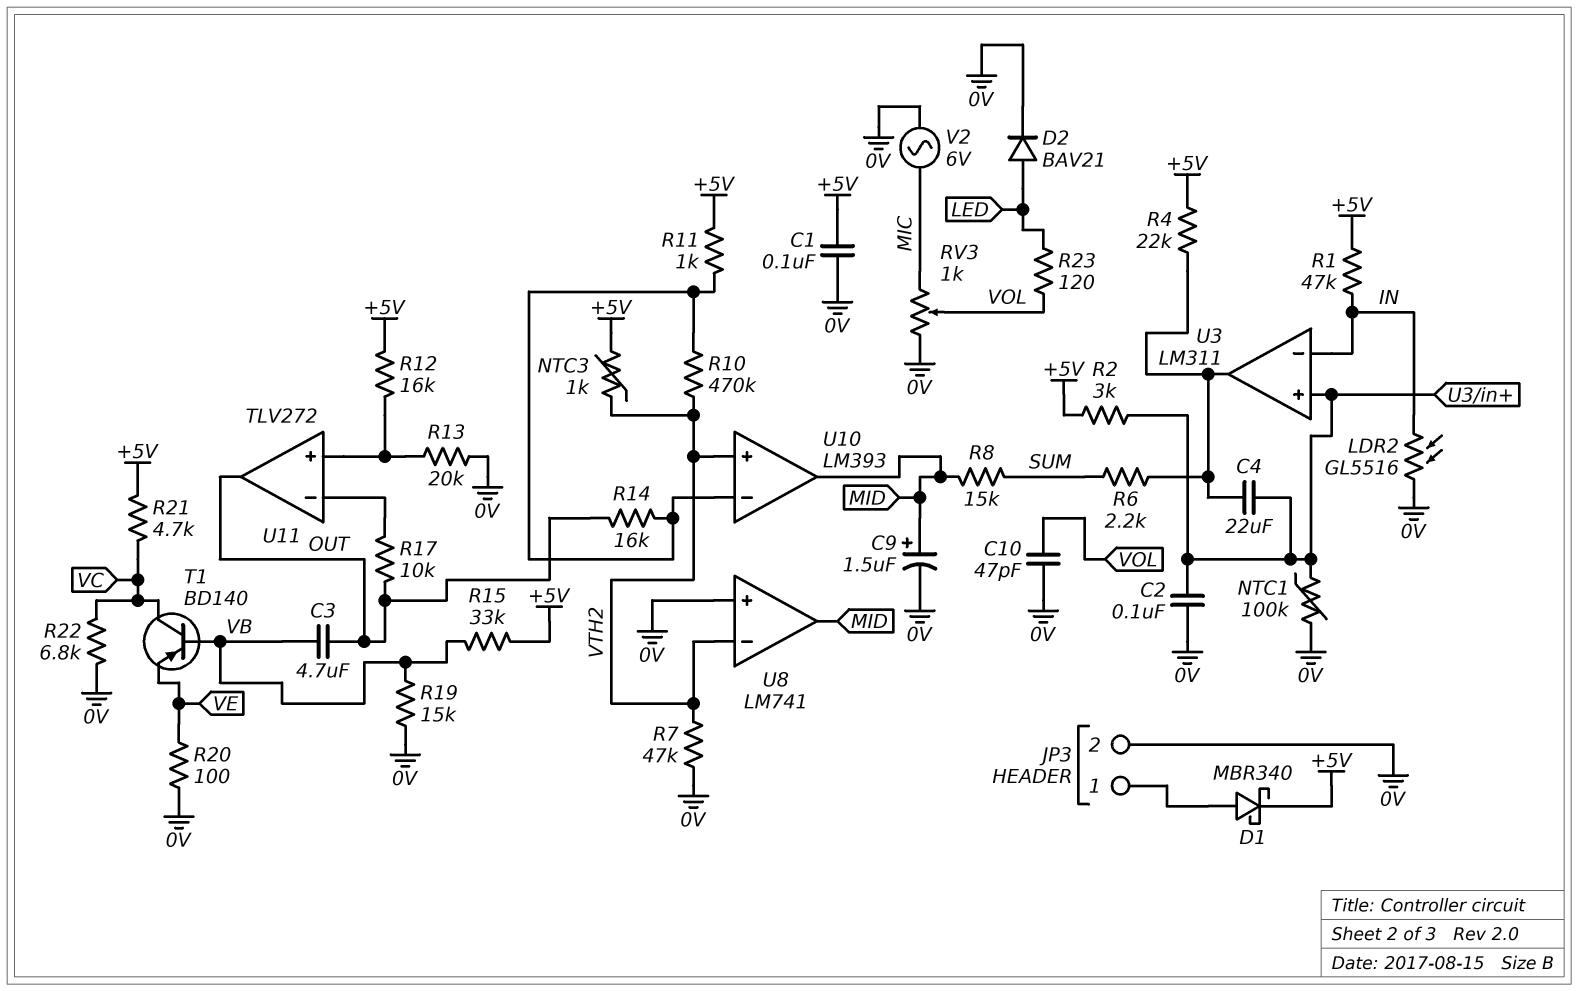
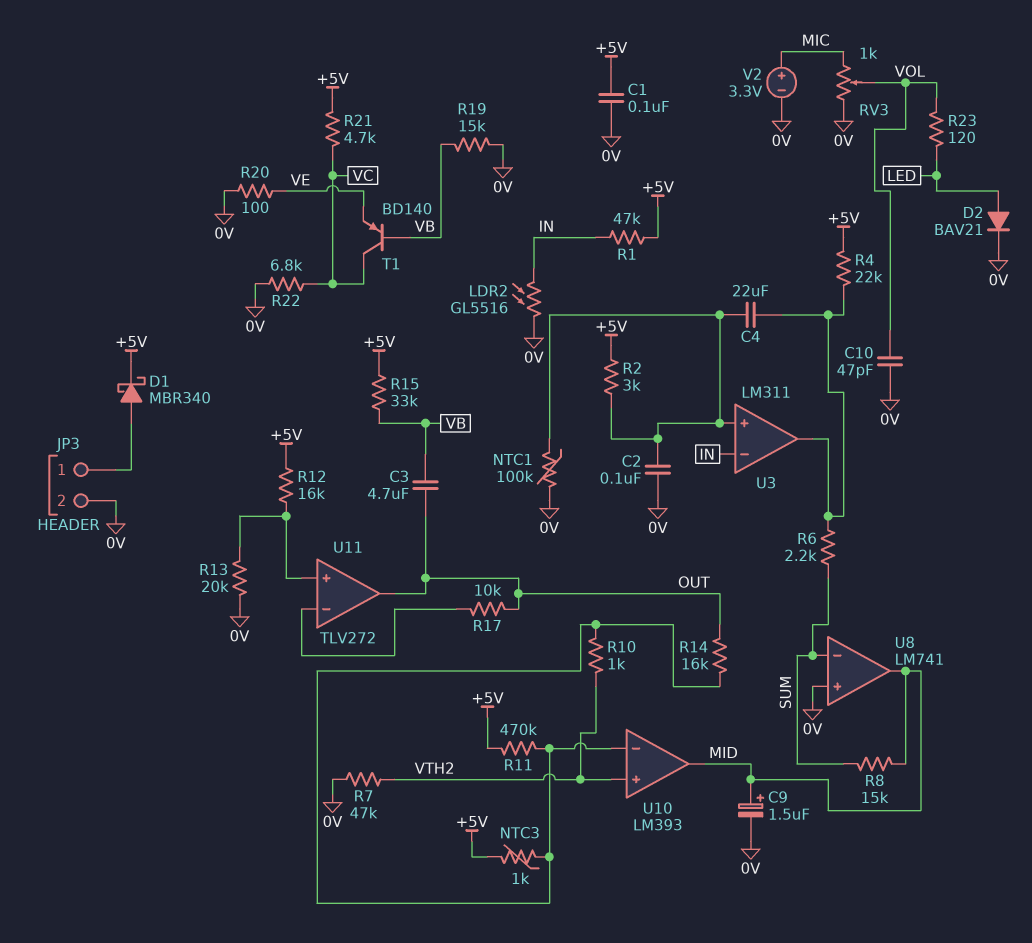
NTC3: 1k (+5V, VTH2) -> 1k (+5V, U10/in-)
R10: 470k (U10/in-, VTH2) -> 1k (U10/in-, VTH2)
R11: 1k (+5V, U10/in-) -> 470k (+5V, U10/in-)
U8 pin in-: VTH2 -> SUM
V2: AC 6V (0V, MIC) -> 3.3V (plus MIC, minus 0V)

